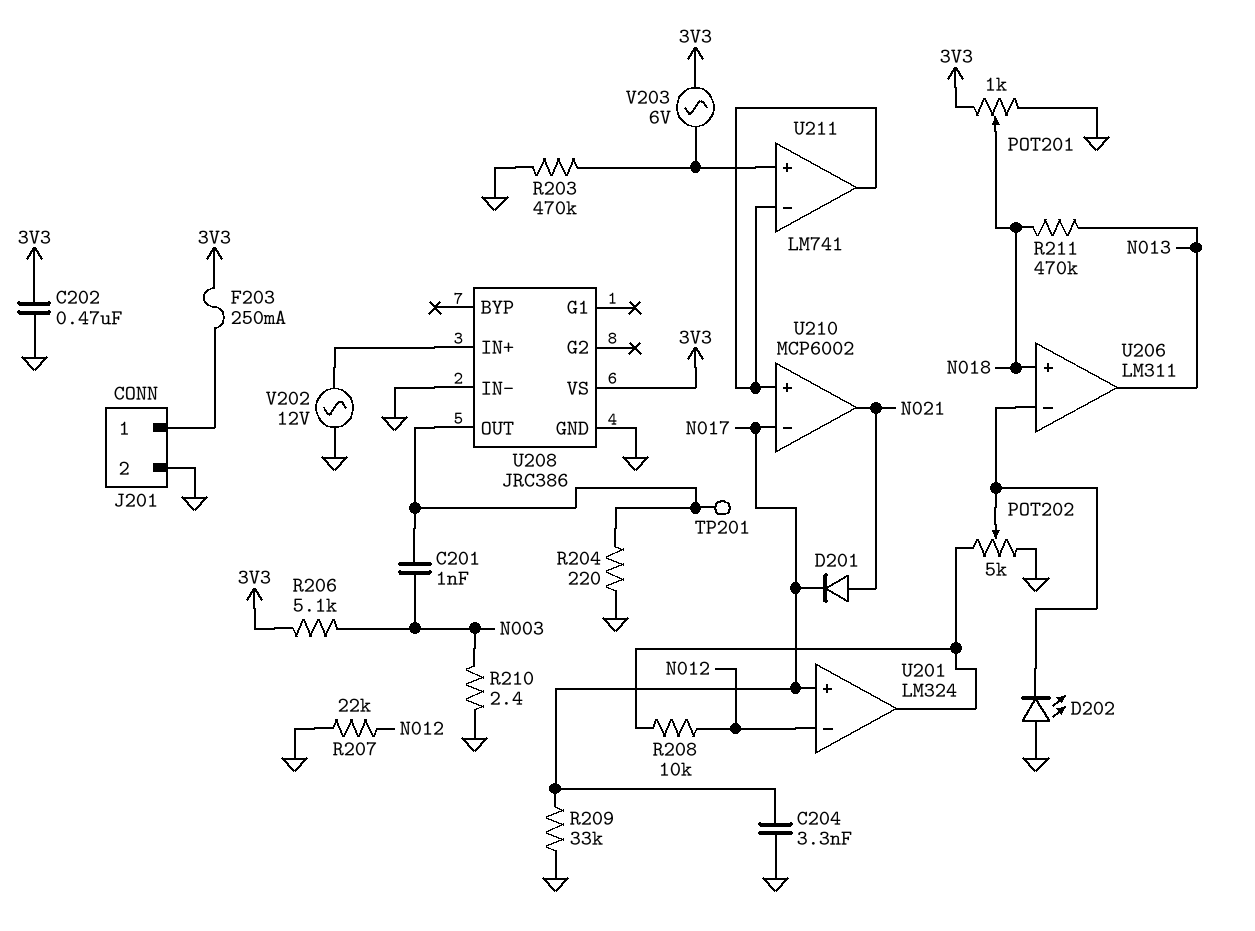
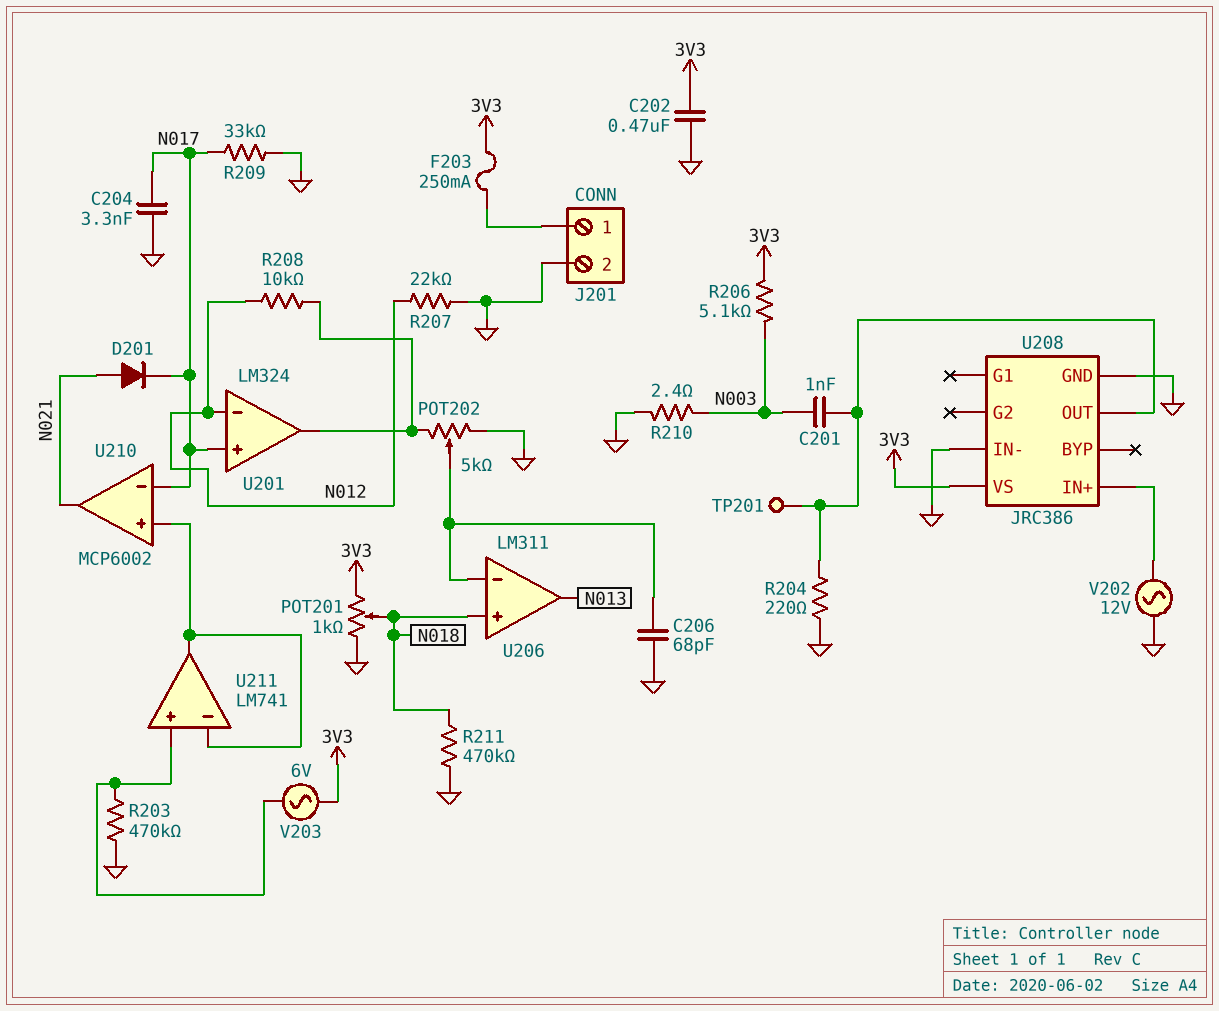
C206: none -> 68pF (GND, U206/in-)
D202: LED (A GND, K U206/in-) -> none
R211: 470k (N013, N018) -> 470k (GND, N018)

